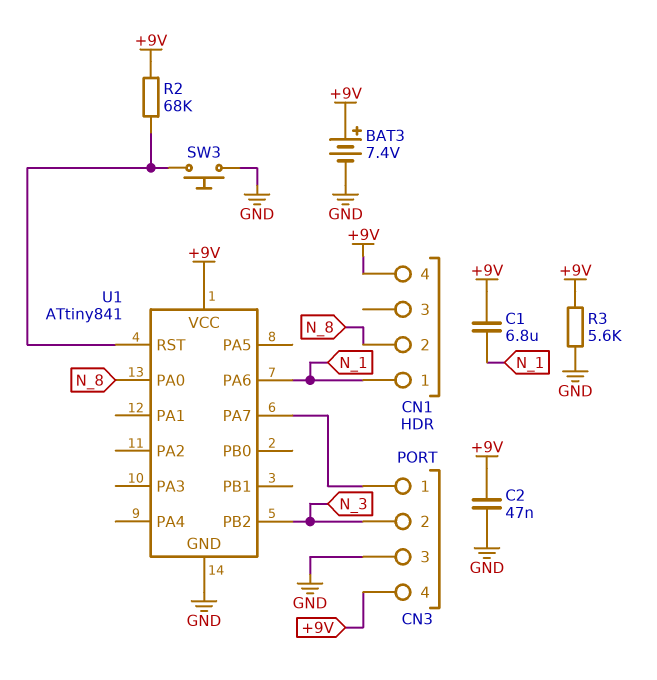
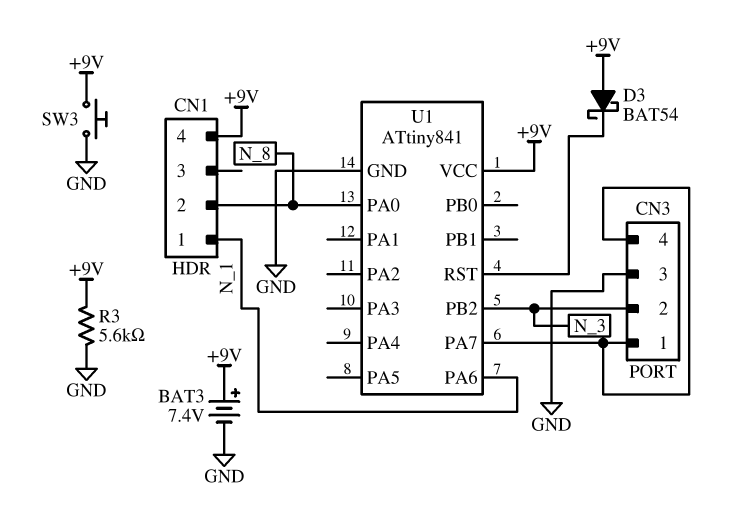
C1: 6.8uF (+9V, N_1) -> none
C2: 47nF (+9V, GND) -> none
CN3 pin 4: +9V -> CN3/1
D3: none -> schottky BAT54 (A +9V, K U1/RST)
R2: 68k (+9V, U1/RST) -> none
SW3: button (GND, U1/RST) -> button (+9V, GND)

